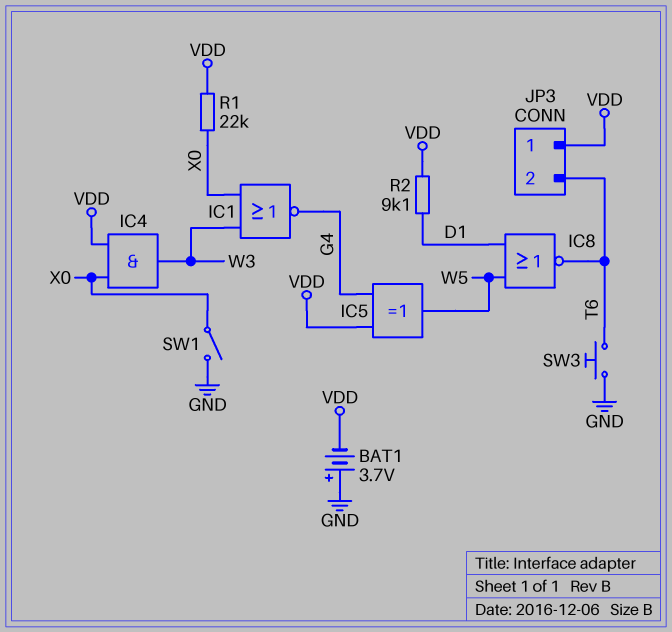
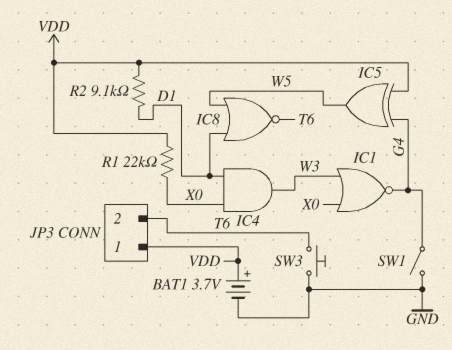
BAT1: 3.7V (plus GND, minus VDD) -> 3.7V (plus VDD, minus GND)
IC4: AND (in VDD, in X0, out W3) -> AND (in D1, in X0, out W3)
SW1: switch (GND, X0) -> switch (G4, GND)

